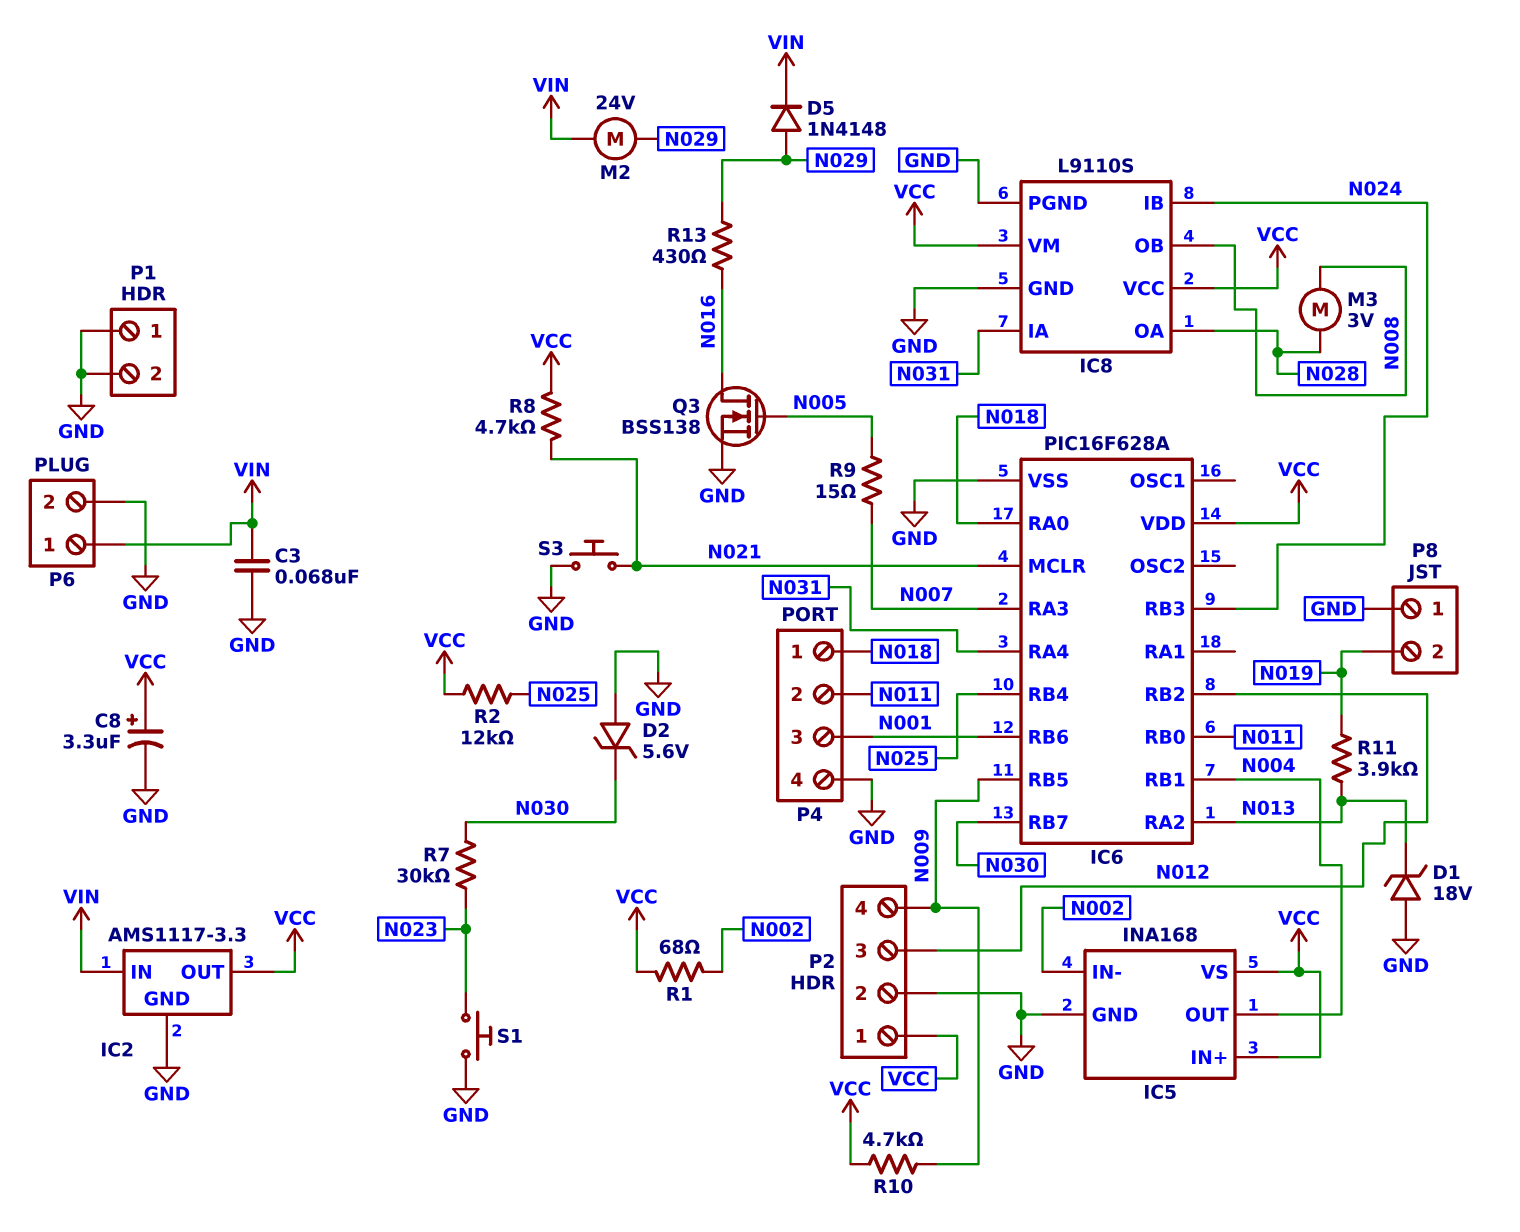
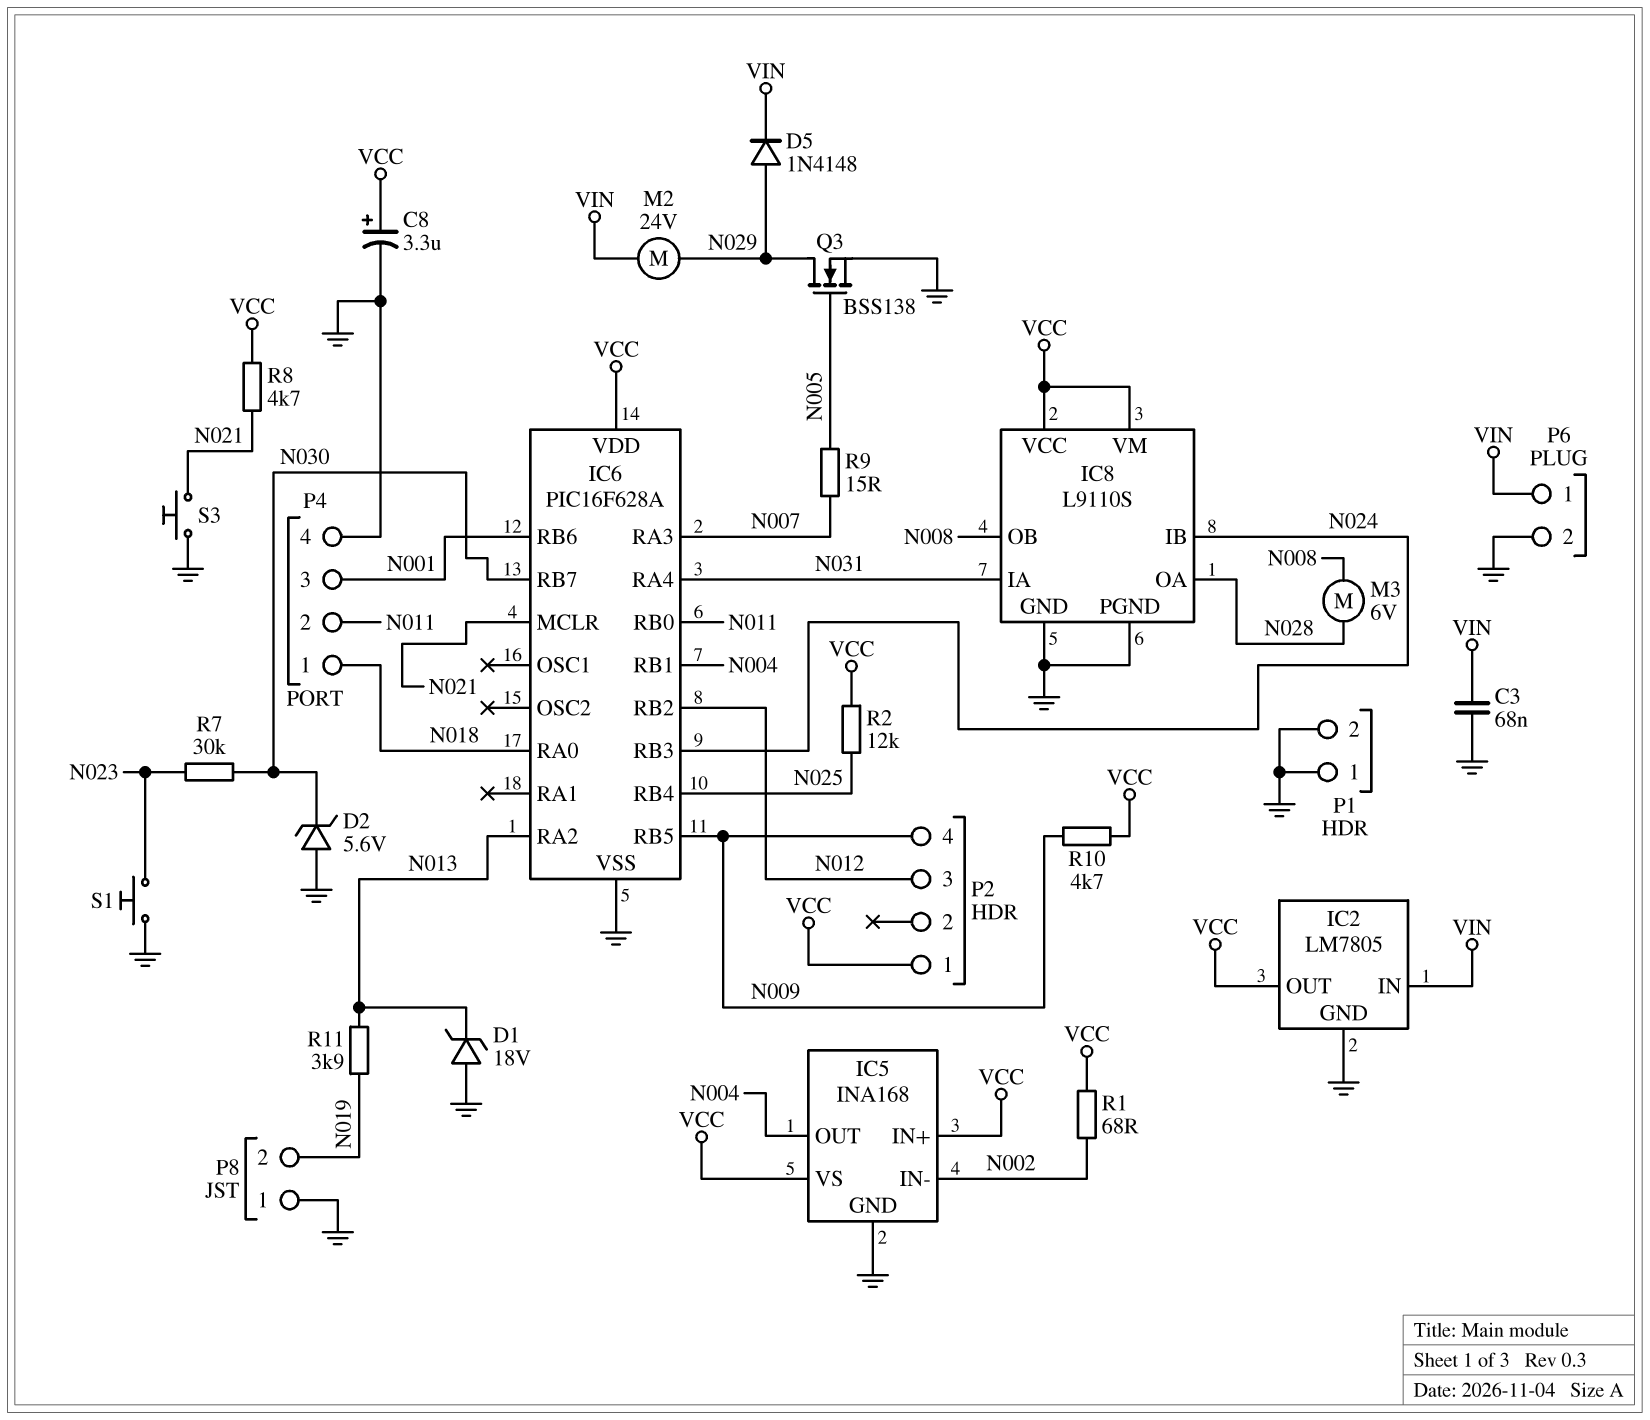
IC2: AMS1117-3.3 -> LM7805
M3: motor 3V (N008, N028) -> motor 6V (N008, N028)
P2 pin 2: GND -> none
Q3: NMOS BSS138 (G N005, D N016, S GND) -> NMOS BSS138 (G N005, D N029, S GND)
R13: 430 (N016, N029) -> none

